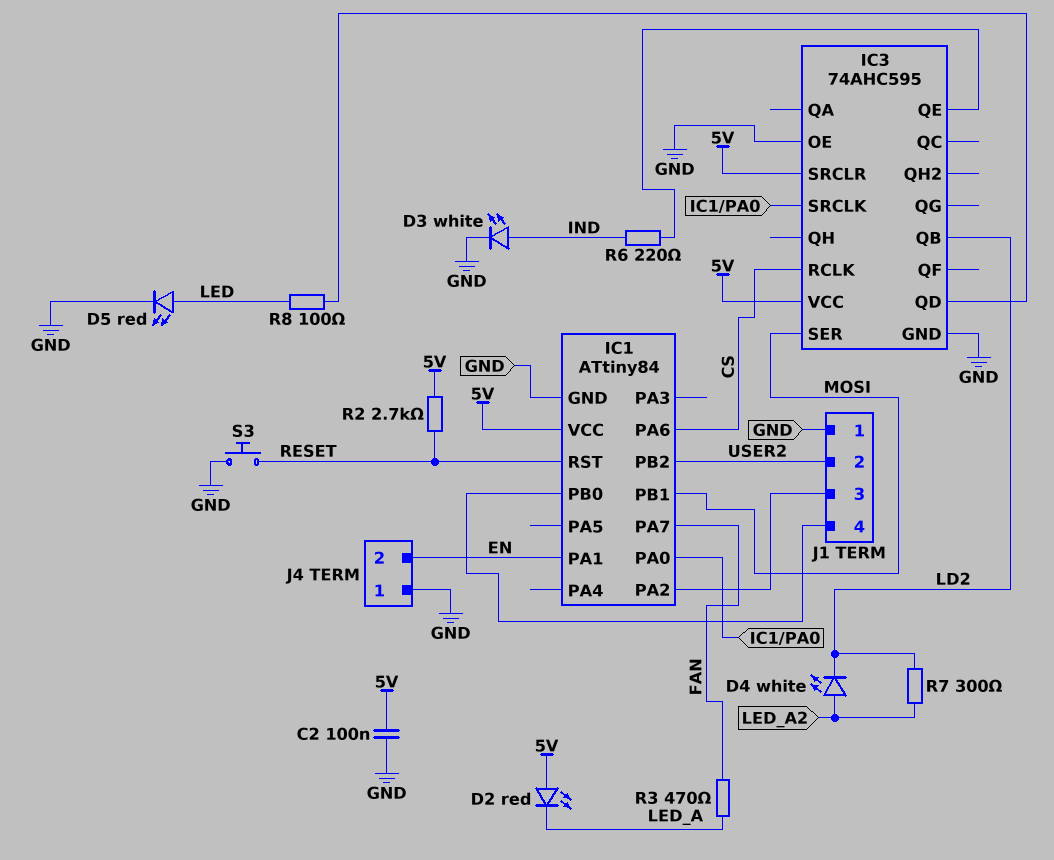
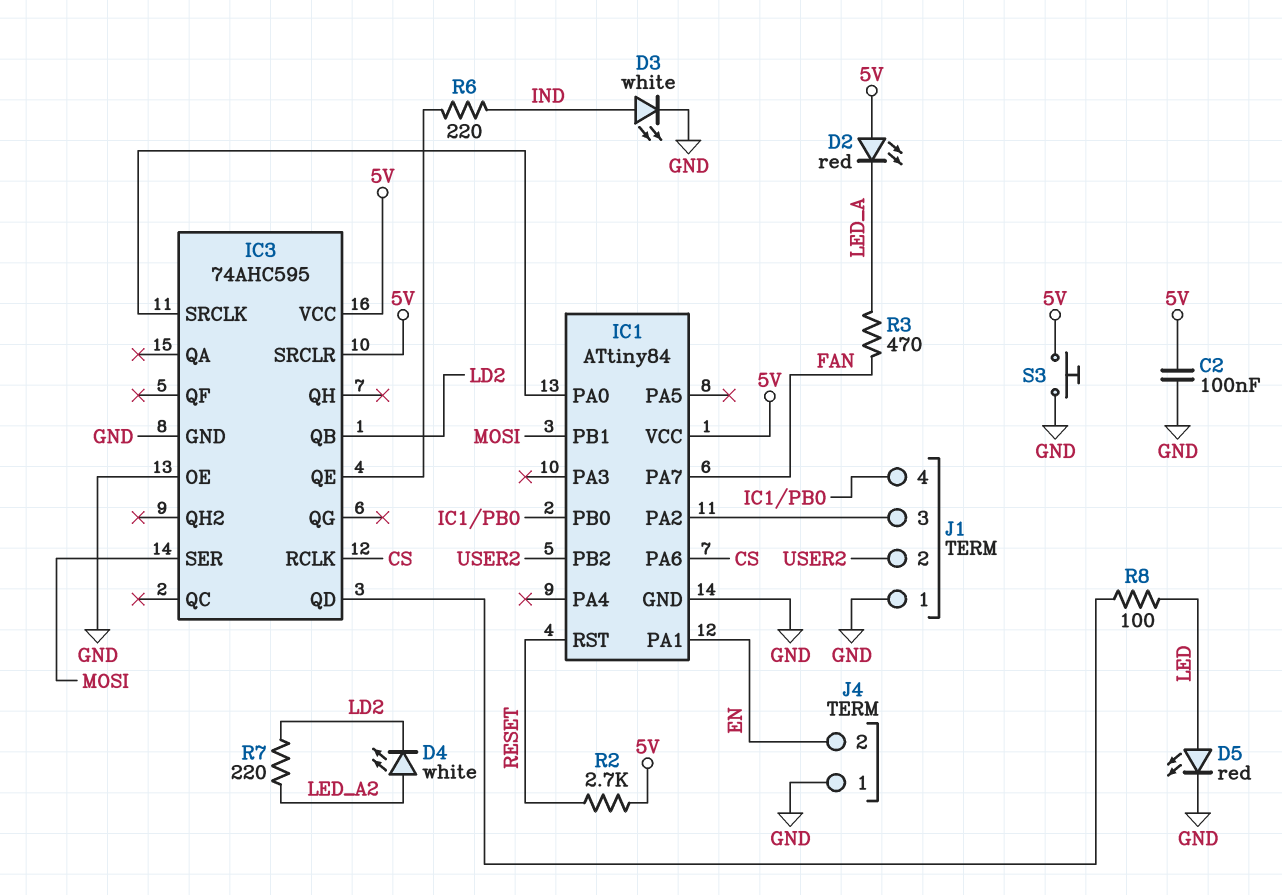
R7: 300 (LD2, LED_A2) -> 220 (LD2, LED_A2)
S3: button (GND, RESET) -> button (5V, GND)

